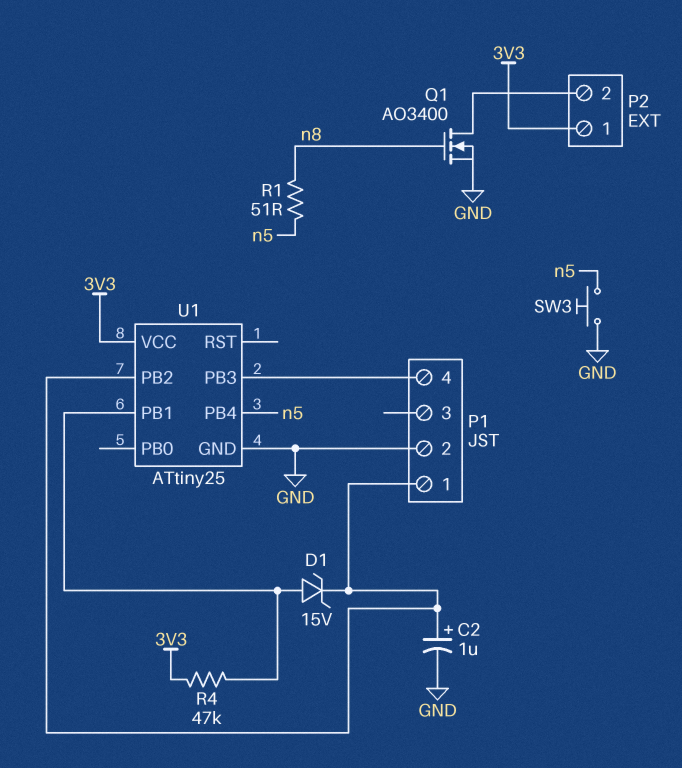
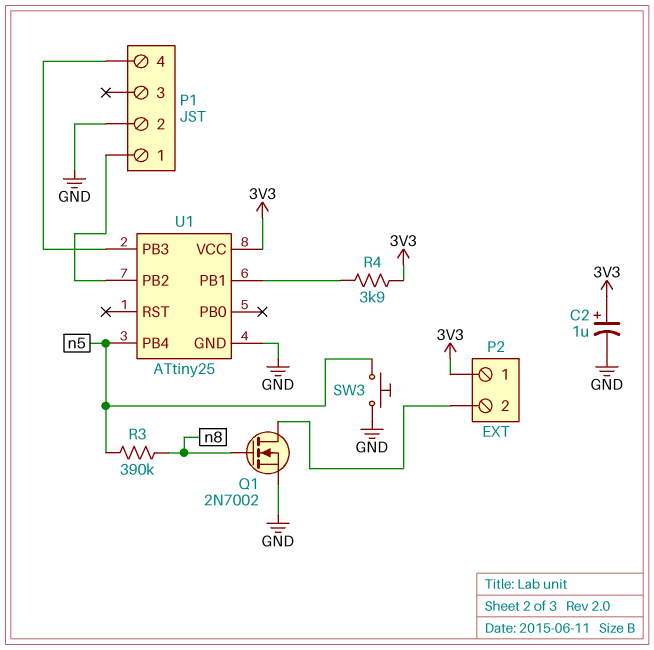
C2: 1uF (plus P1/1, minus GND) -> 1uF (plus 3V3, minus GND)
D1: zener 15V (A U1/PB1, K P1/1) -> none
Q1: NMOS AO3400 (G n8, D P2/2, S GND) -> NMOS 2N7002 (G n8, D P2/2, S GND)
R1: 51 (n5, n8) -> none
R3: none -> 390k (n5, n8)
R4: 47k (3V3, U1/PB1) -> 3.9k (3V3, U1/PB1)

